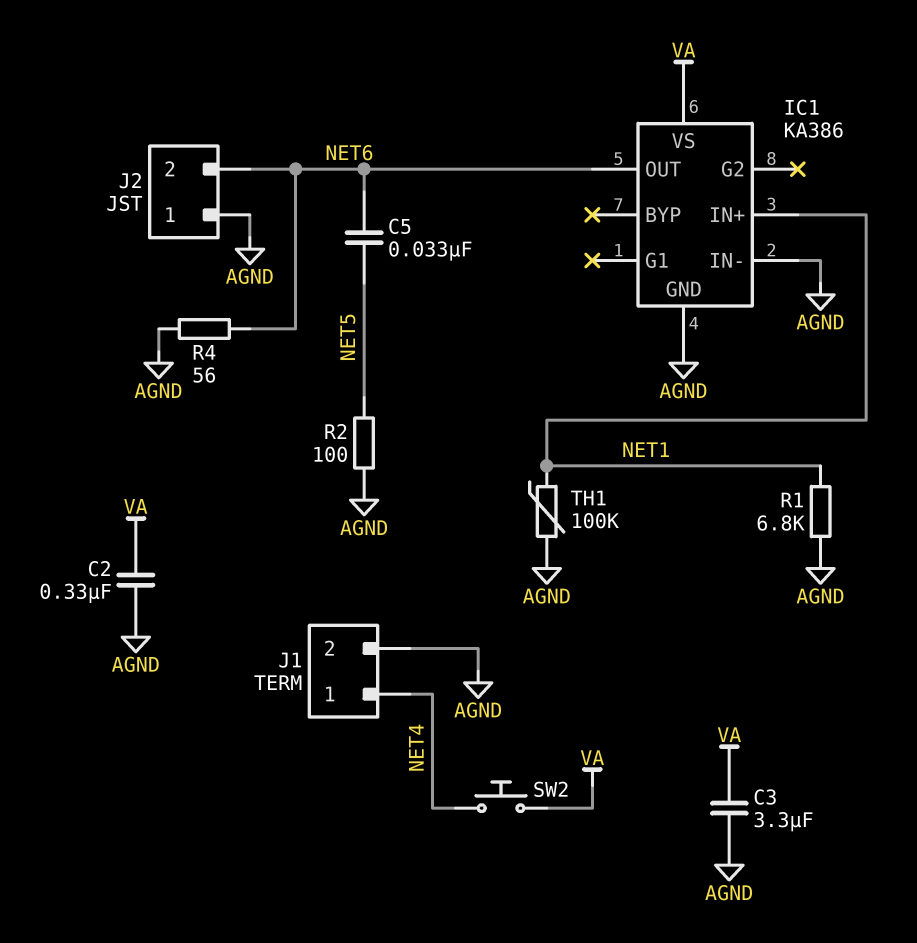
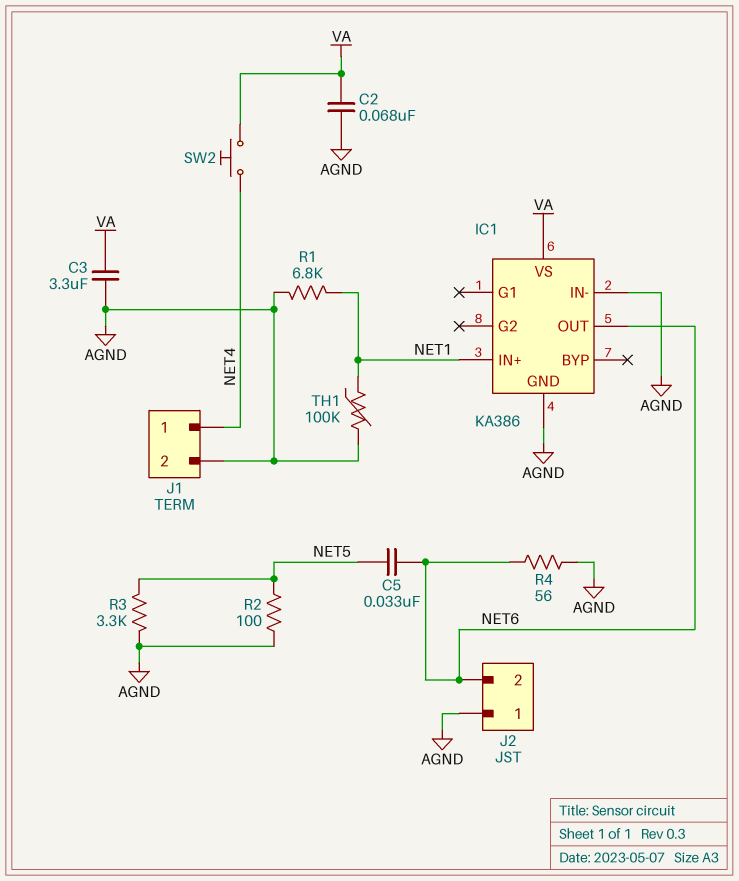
C2: 330nF (AGND, VA) -> 68nF (AGND, VA)
R3: none -> 3.3k (AGND, NET5)

